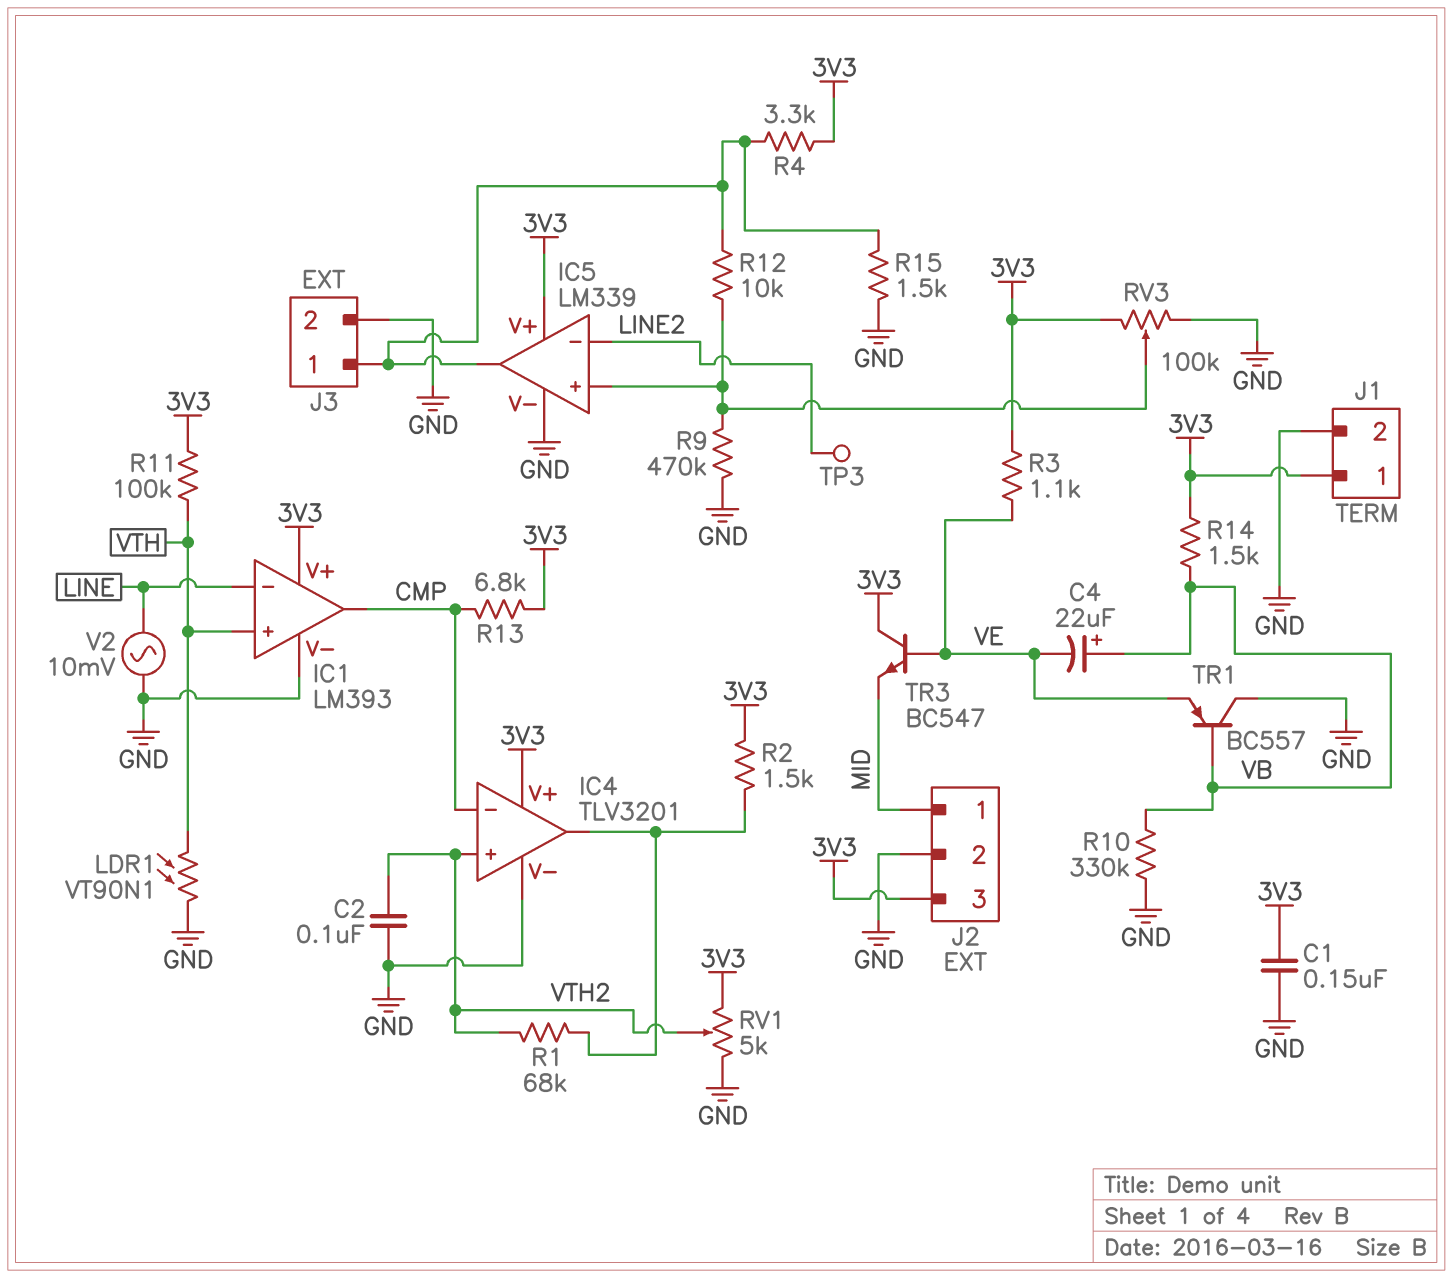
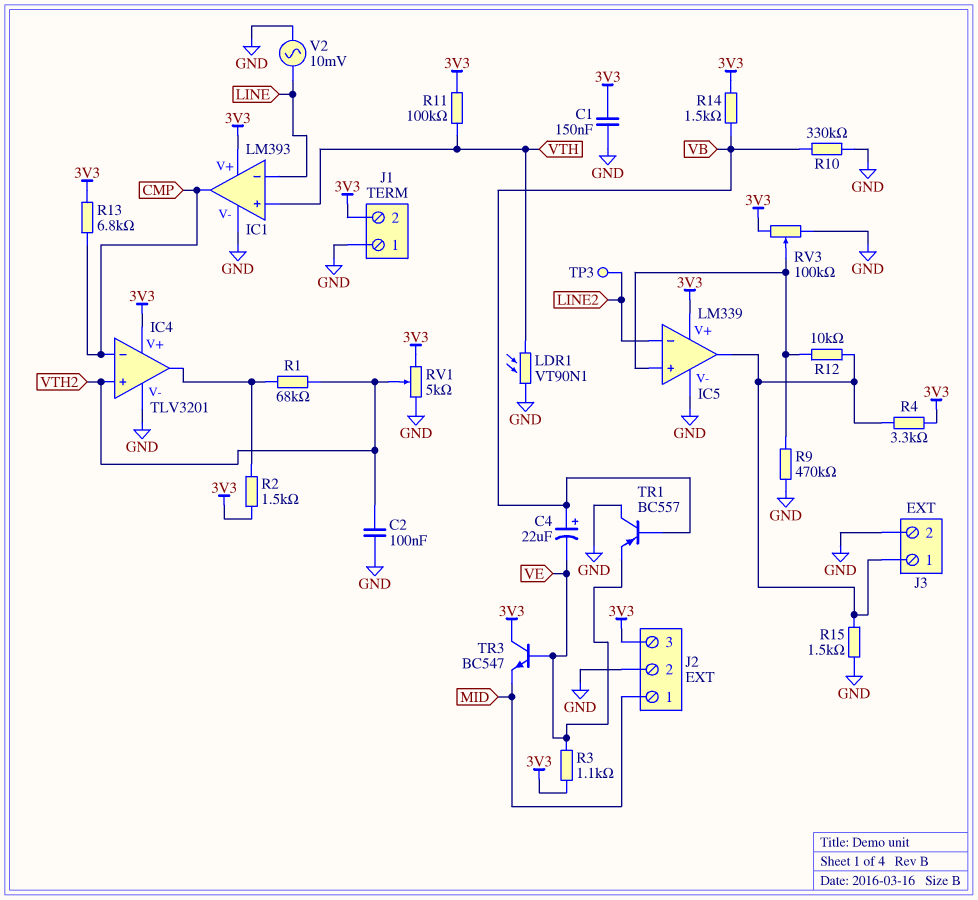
J1 pin 1: 3V3 -> GND
J1 pin 2: GND -> 3V3

